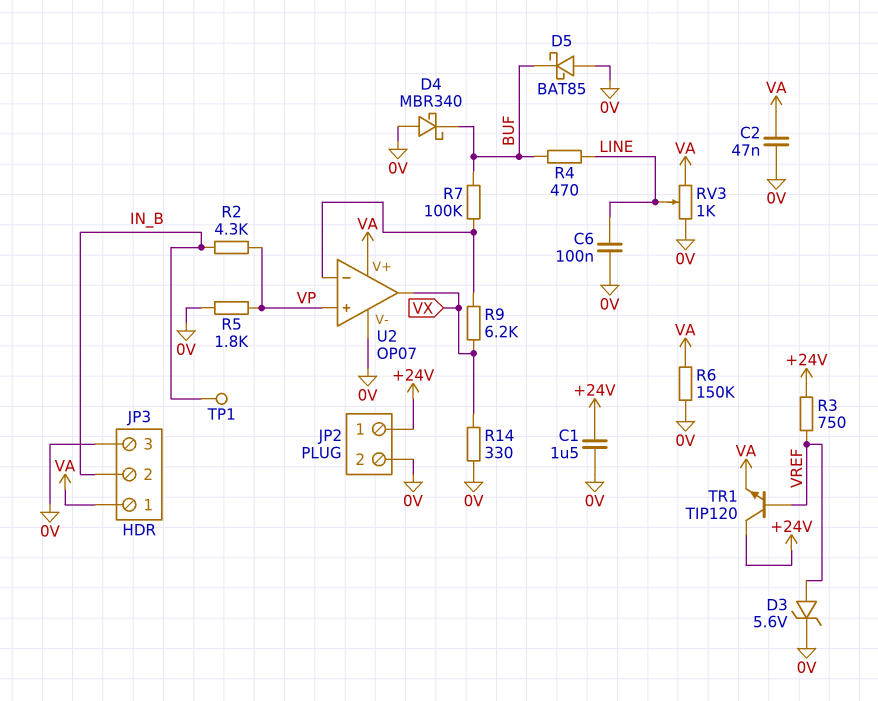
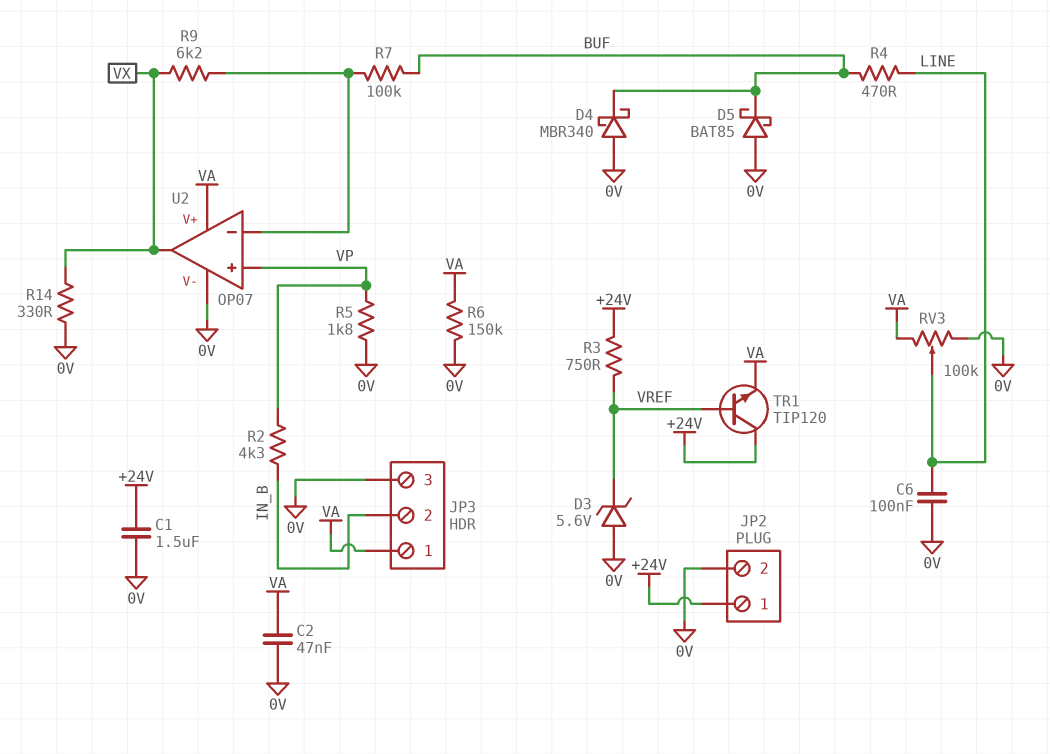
D3: zener 5.6V (A VREF, K 0V) -> zener 5.6V (A 0V, K VREF)
RV3: 1k (0V, VA, wiper LINE) -> 100k (0V, VA, wiper LINE)
TP1: test point (IN_B) -> none

